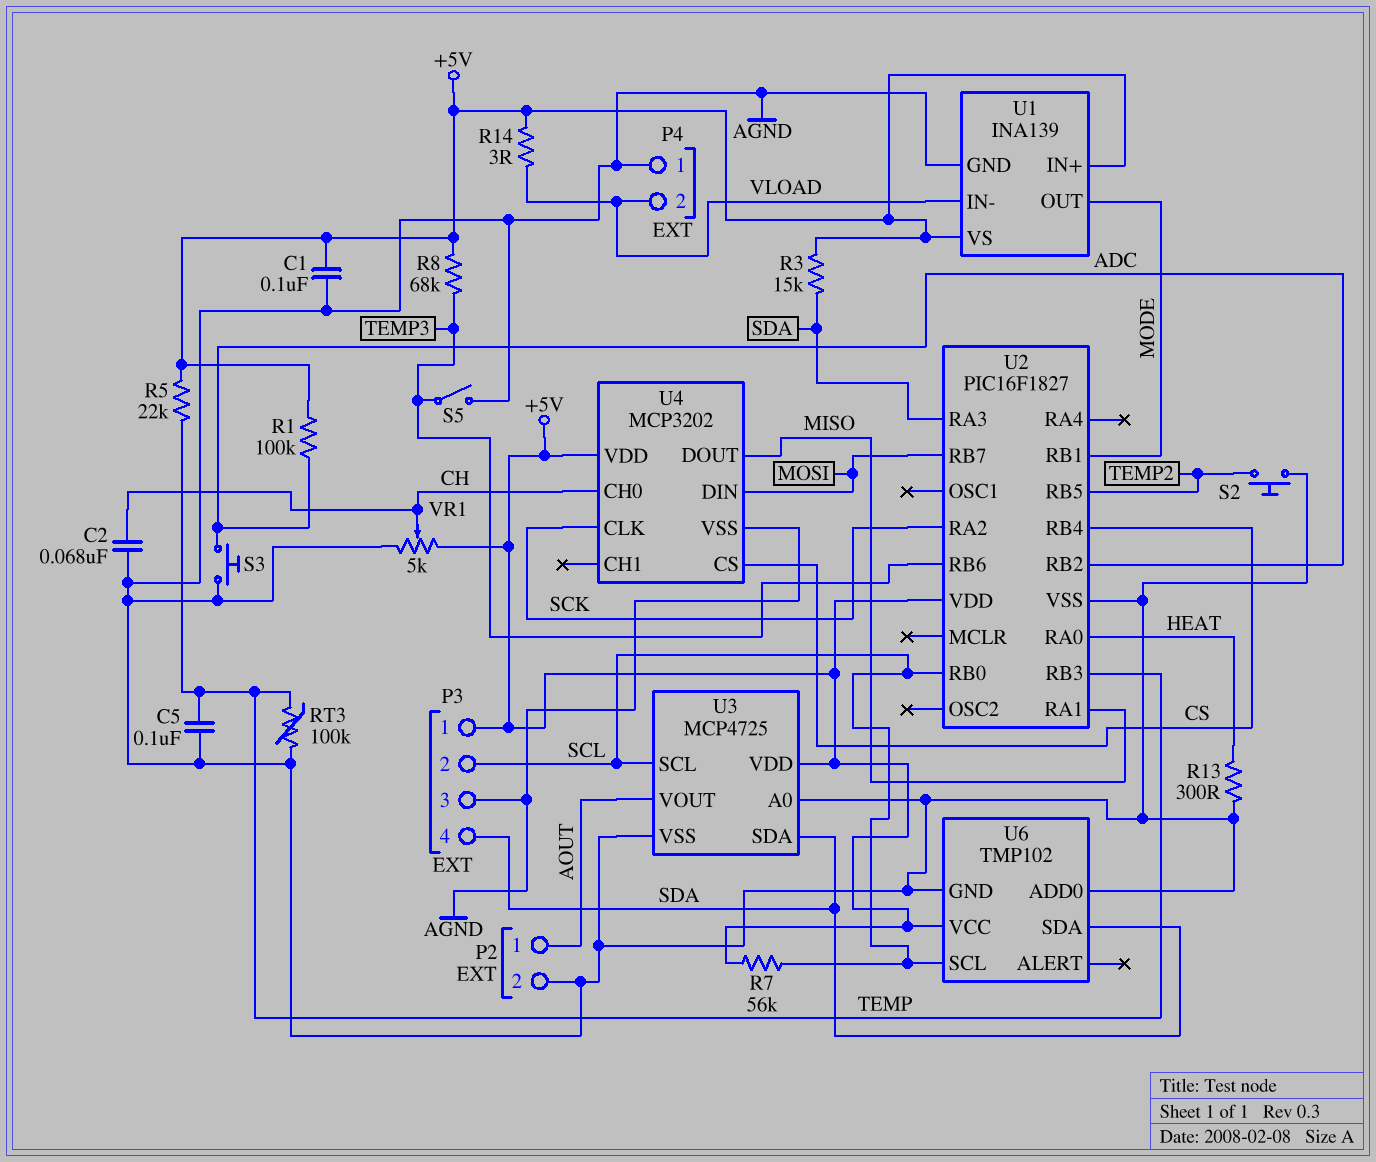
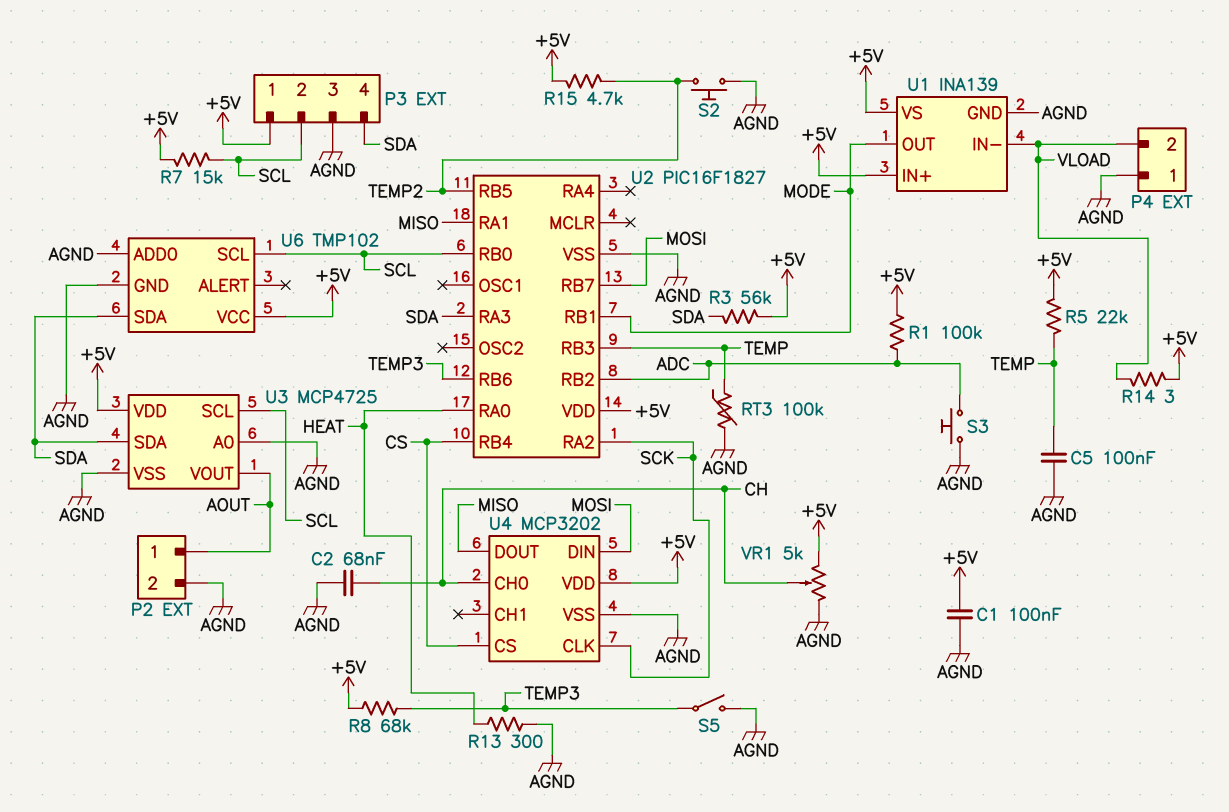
R3: 15k (+5V, SDA) -> 56k (+5V, SDA)
R7: 56k (+5V, SCL) -> 15k (+5V, SCL)
R15: none -> 4.7k (+5V, TEMP2)

